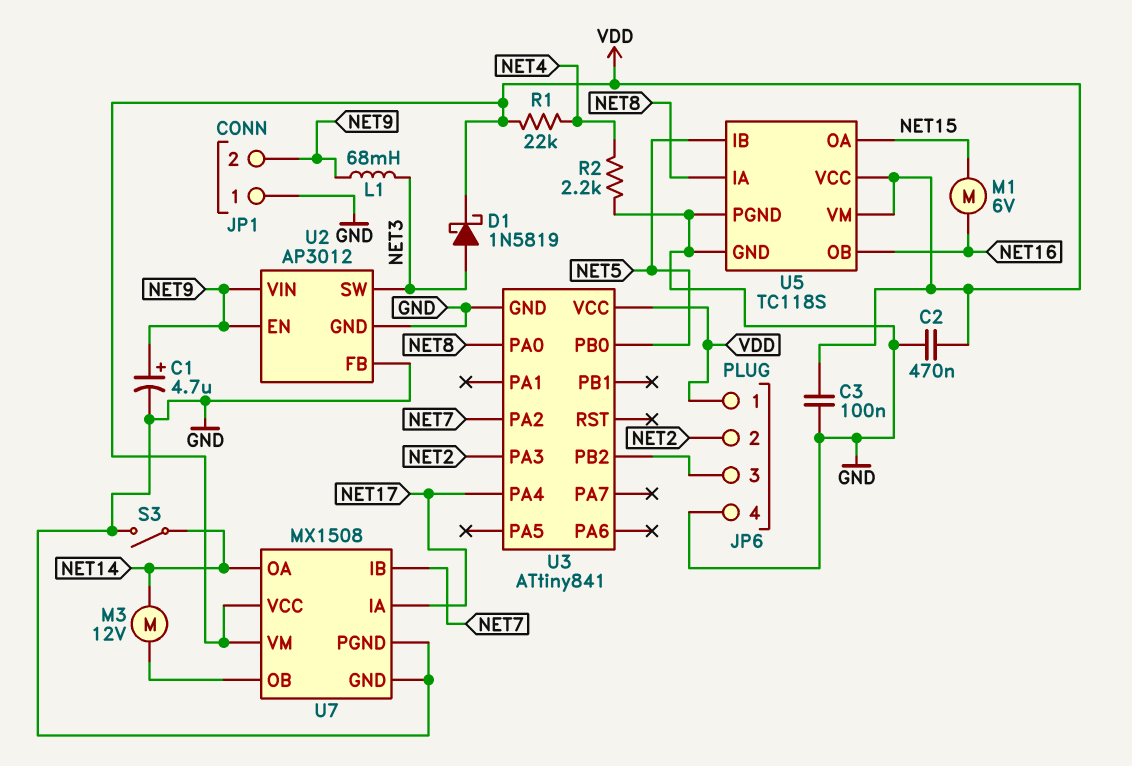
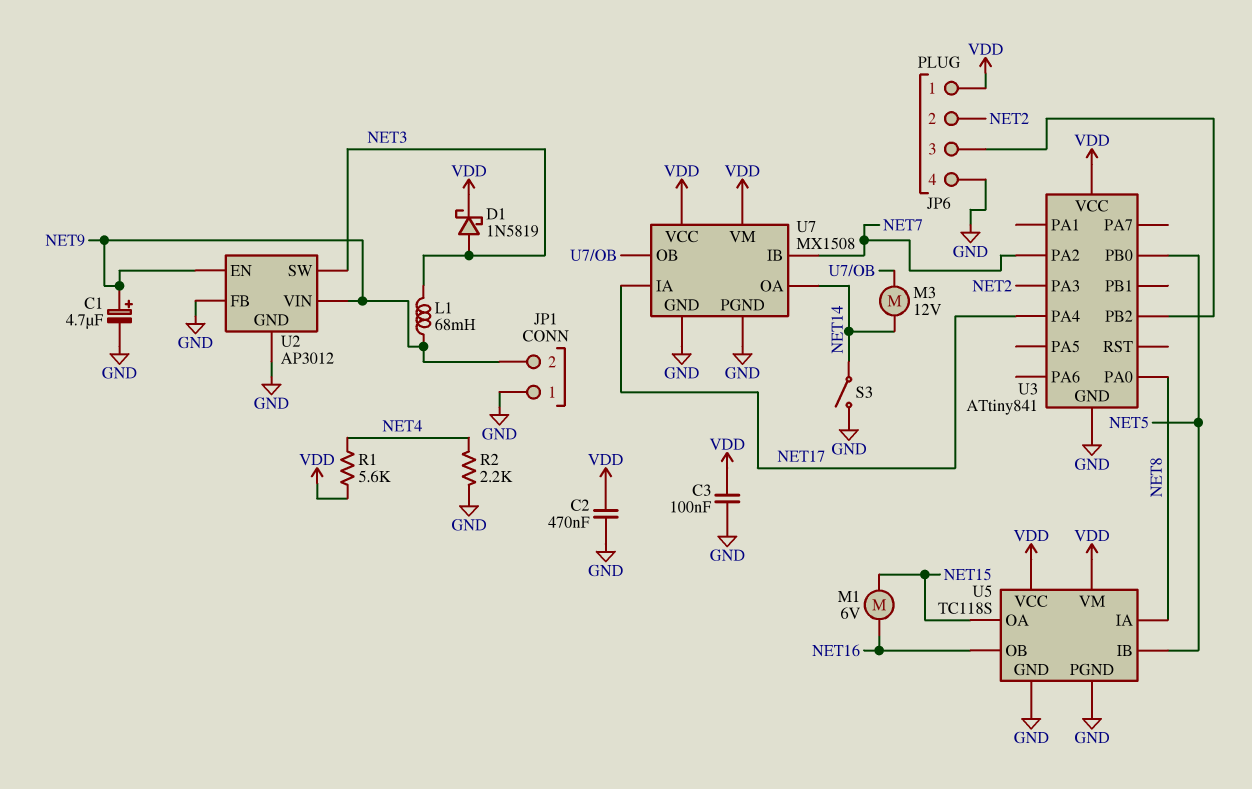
R1: 22k (NET4, VDD) -> 5.6k (NET4, VDD)

